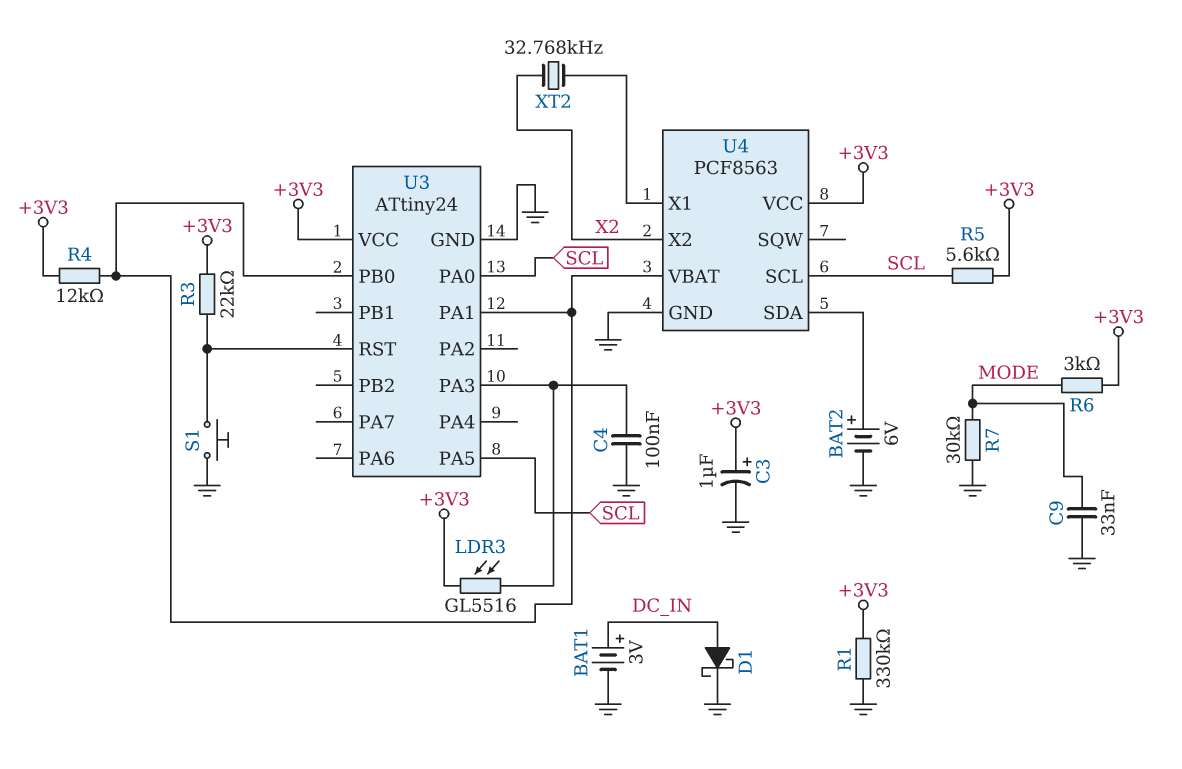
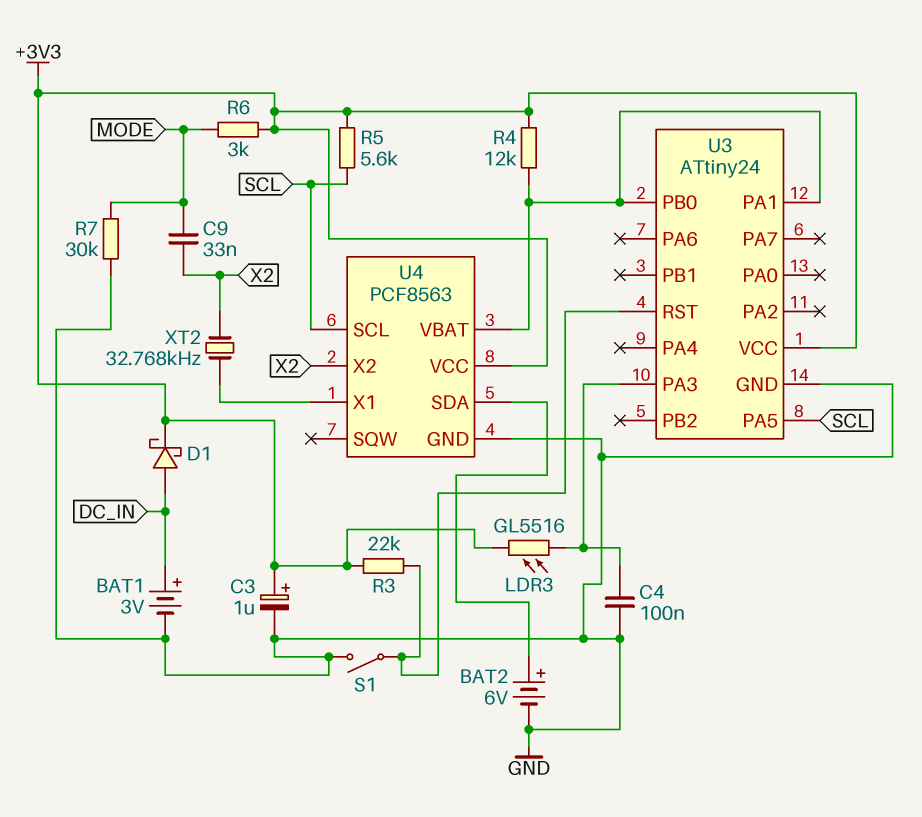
C9: 33nF (GND, MODE) -> 33nF (MODE, X2)
D1: schottky (A DC_IN, K GND) -> schottky (A DC_IN, K +3V3)
R1: 330k (+3V3, GND) -> none
S1: button (GND, U3/RST) -> switch (GND, U3/RST)
U3 pin PA0: SCL -> none

